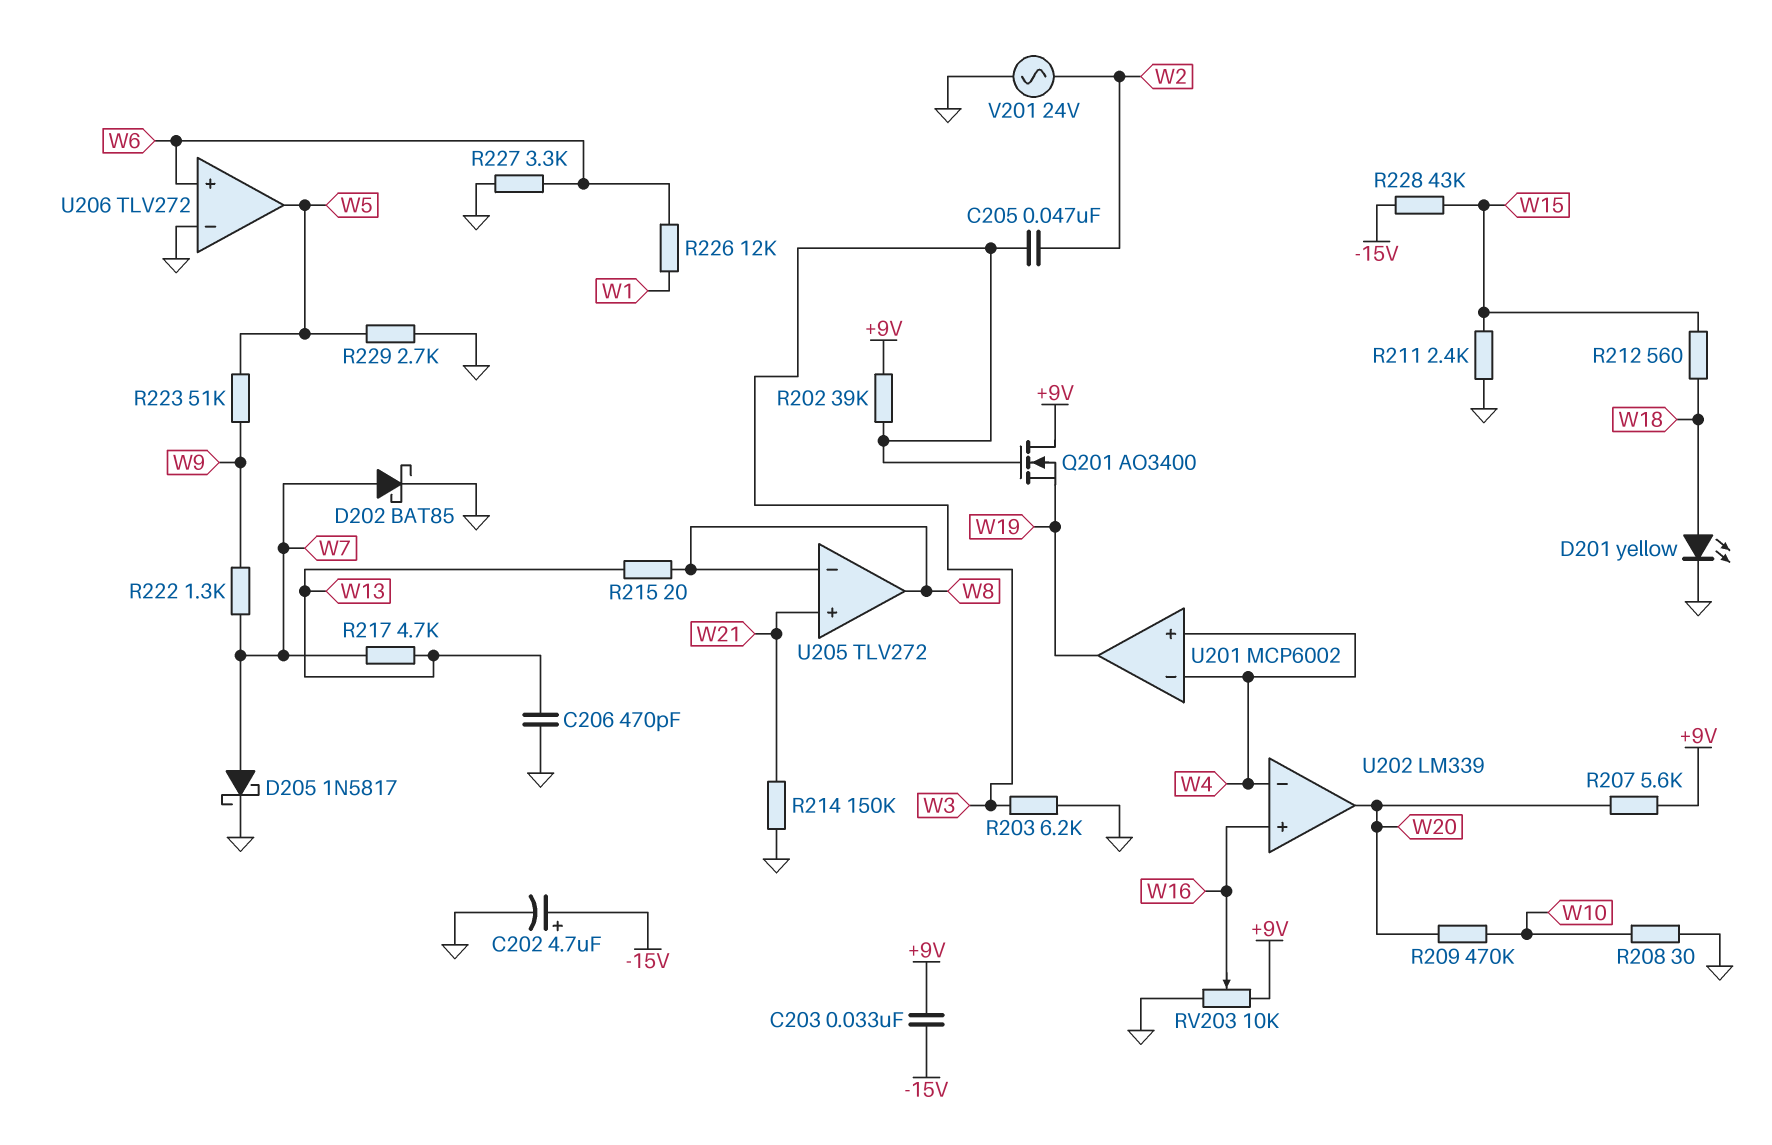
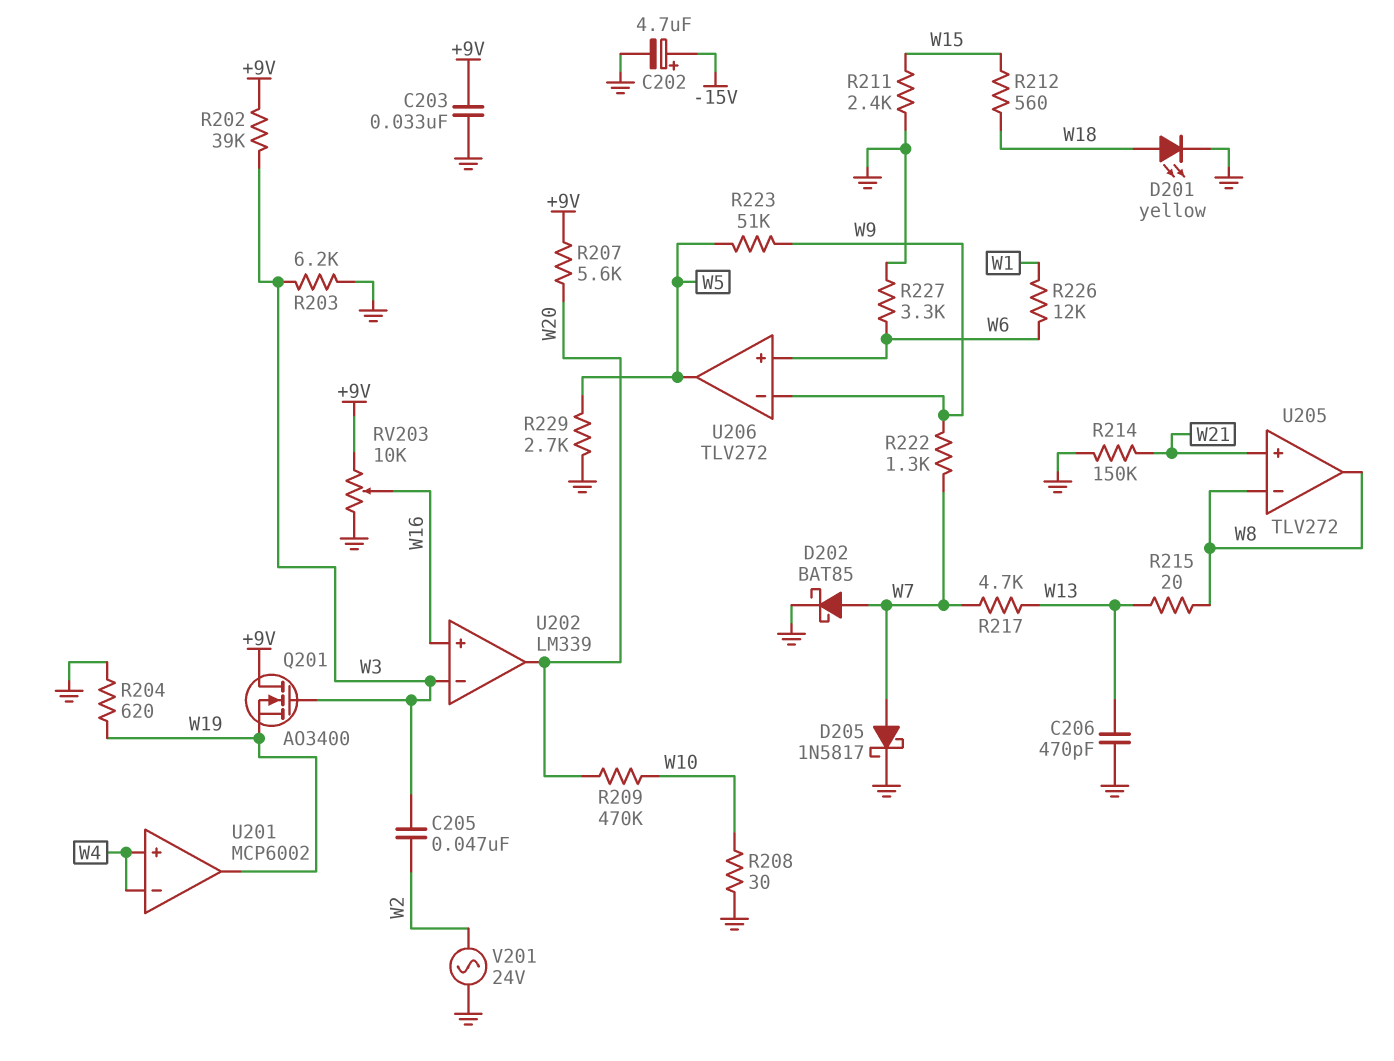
C203: 33nF (+9V, -15V) -> 33nF (+9V, GND)
R204: none -> 620 (GND, W19)
R228: 43k (-15V, W15) -> none
U202 pin in-: W4 -> W3
U206 pin in-: GND -> W9

